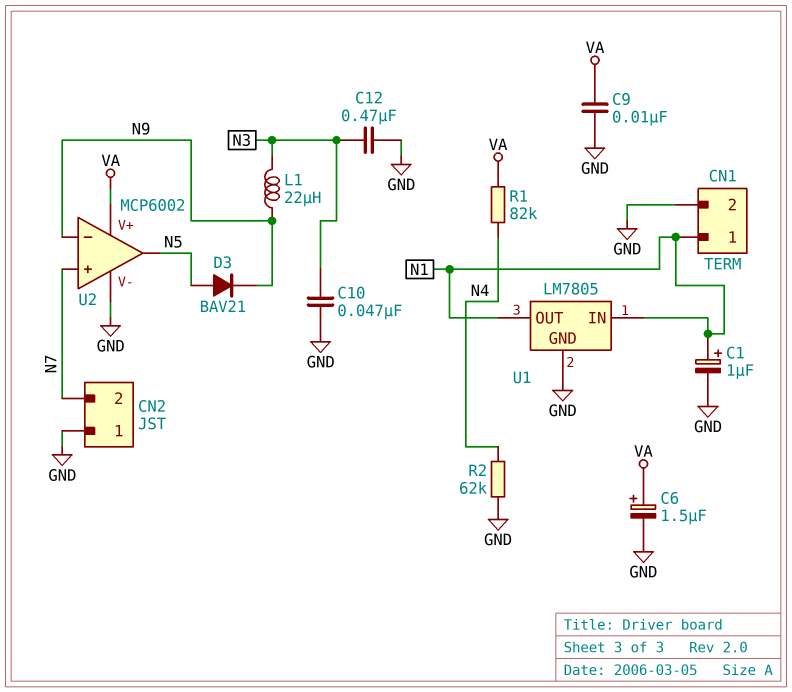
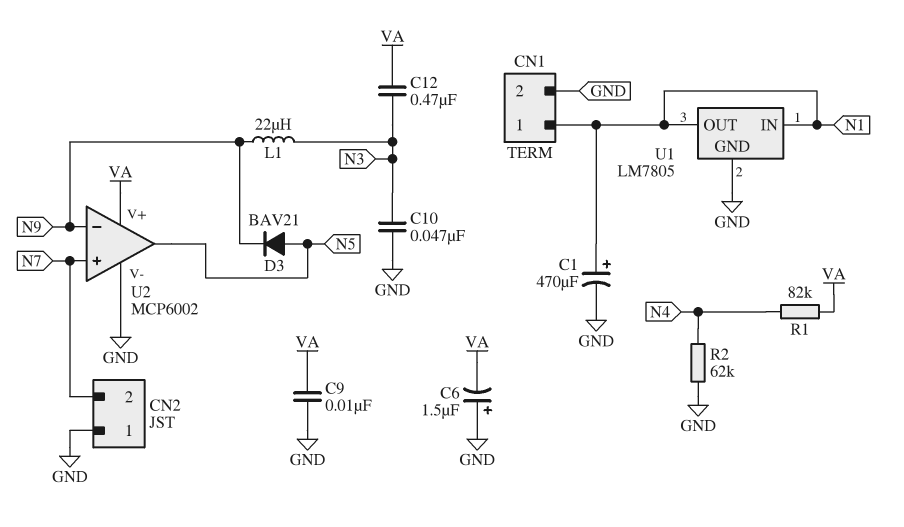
C1: 1uF (plus N1, minus GND) -> 470uF (plus N1, minus GND)
C6: 1.5uF (plus VA, minus GND) -> 1.5uF (plus GND, minus VA)
C12: 470nF (GND, N3) -> 470nF (N3, VA)

